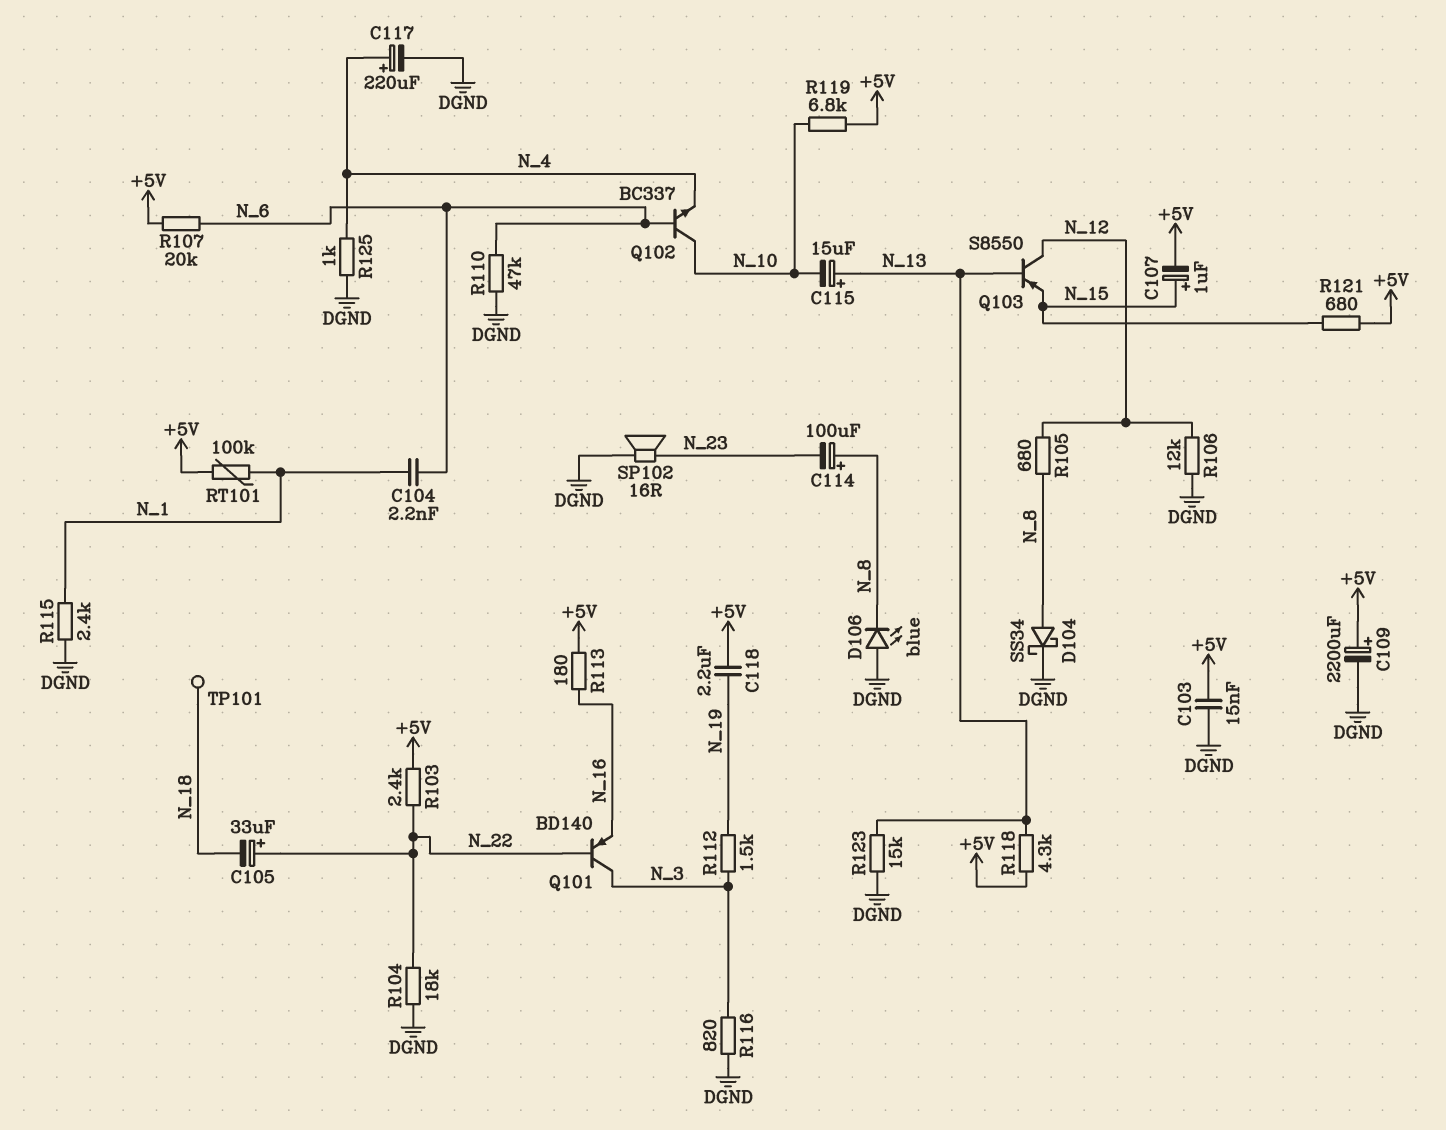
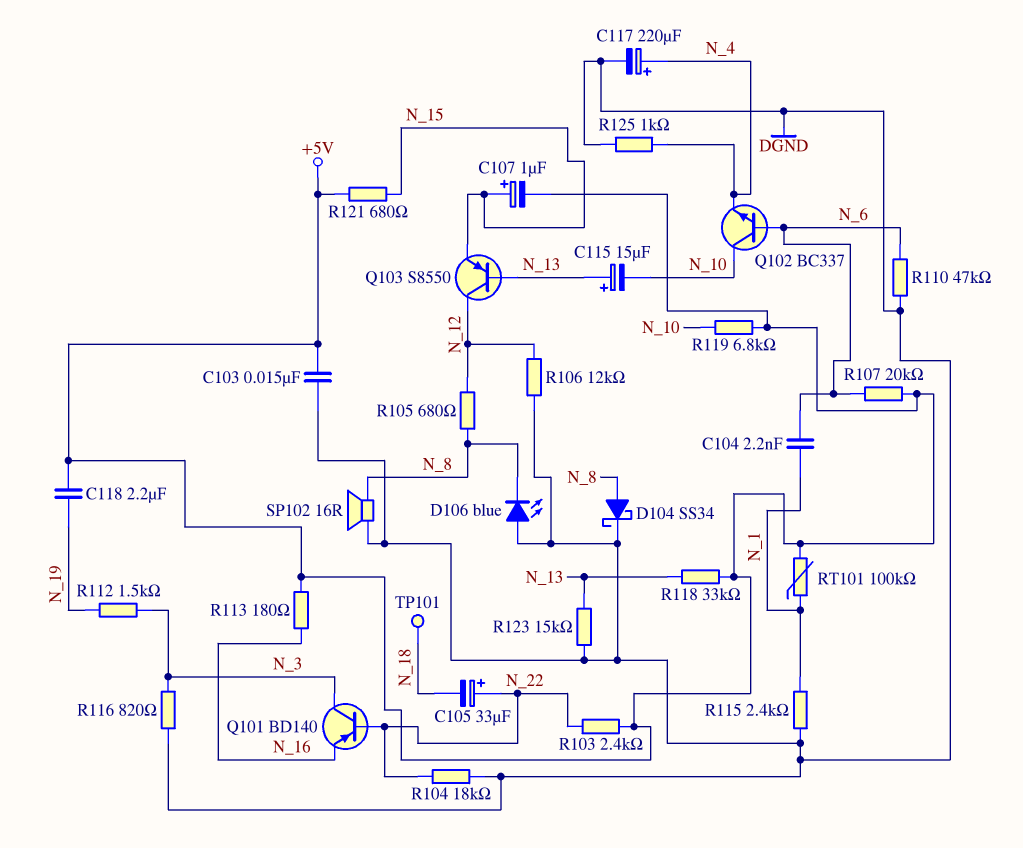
C109: 2200uF (plus +5V, minus DGND) -> none
C114: 100uF (plus N_8, minus N_23) -> none
R118: 4.3k (+5V, N_13) -> 33k (+5V, N_13)
SP102: speaker 16R (DGND, N_23) -> speaker 16R (DGND, N_8)

